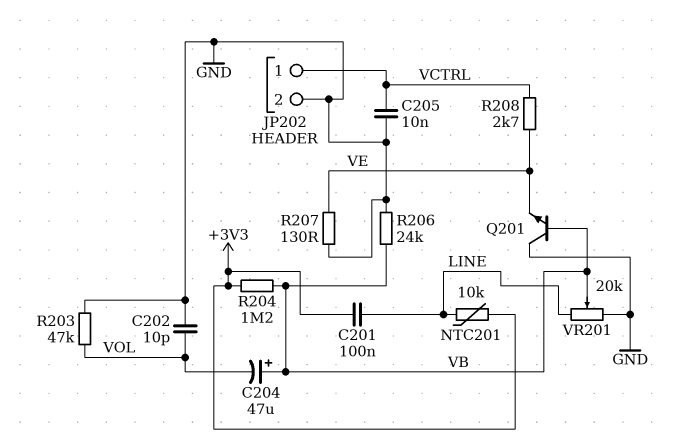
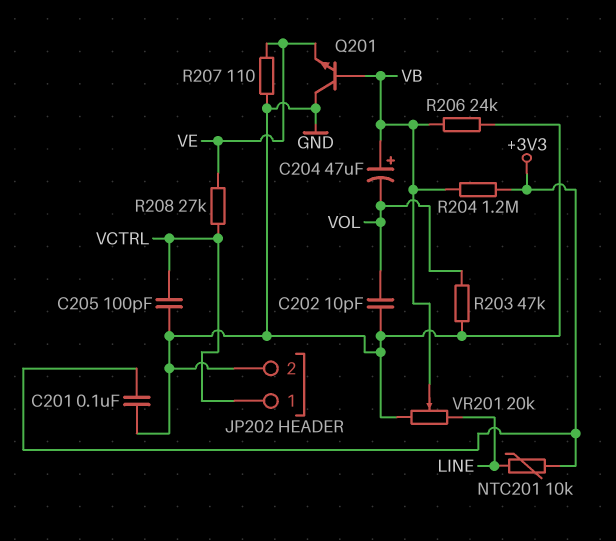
C201: 100nF (+3V3, LINE) -> 100nF (+3V3, GND)
C205: 10nF (GND, VCTRL) -> 100pF (GND, VCTRL)
R207: 130 (GND, VE) -> 110 (GND, VE)
R208: 2.7k (VCTRL, VE) -> 27k (VCTRL, VE)

